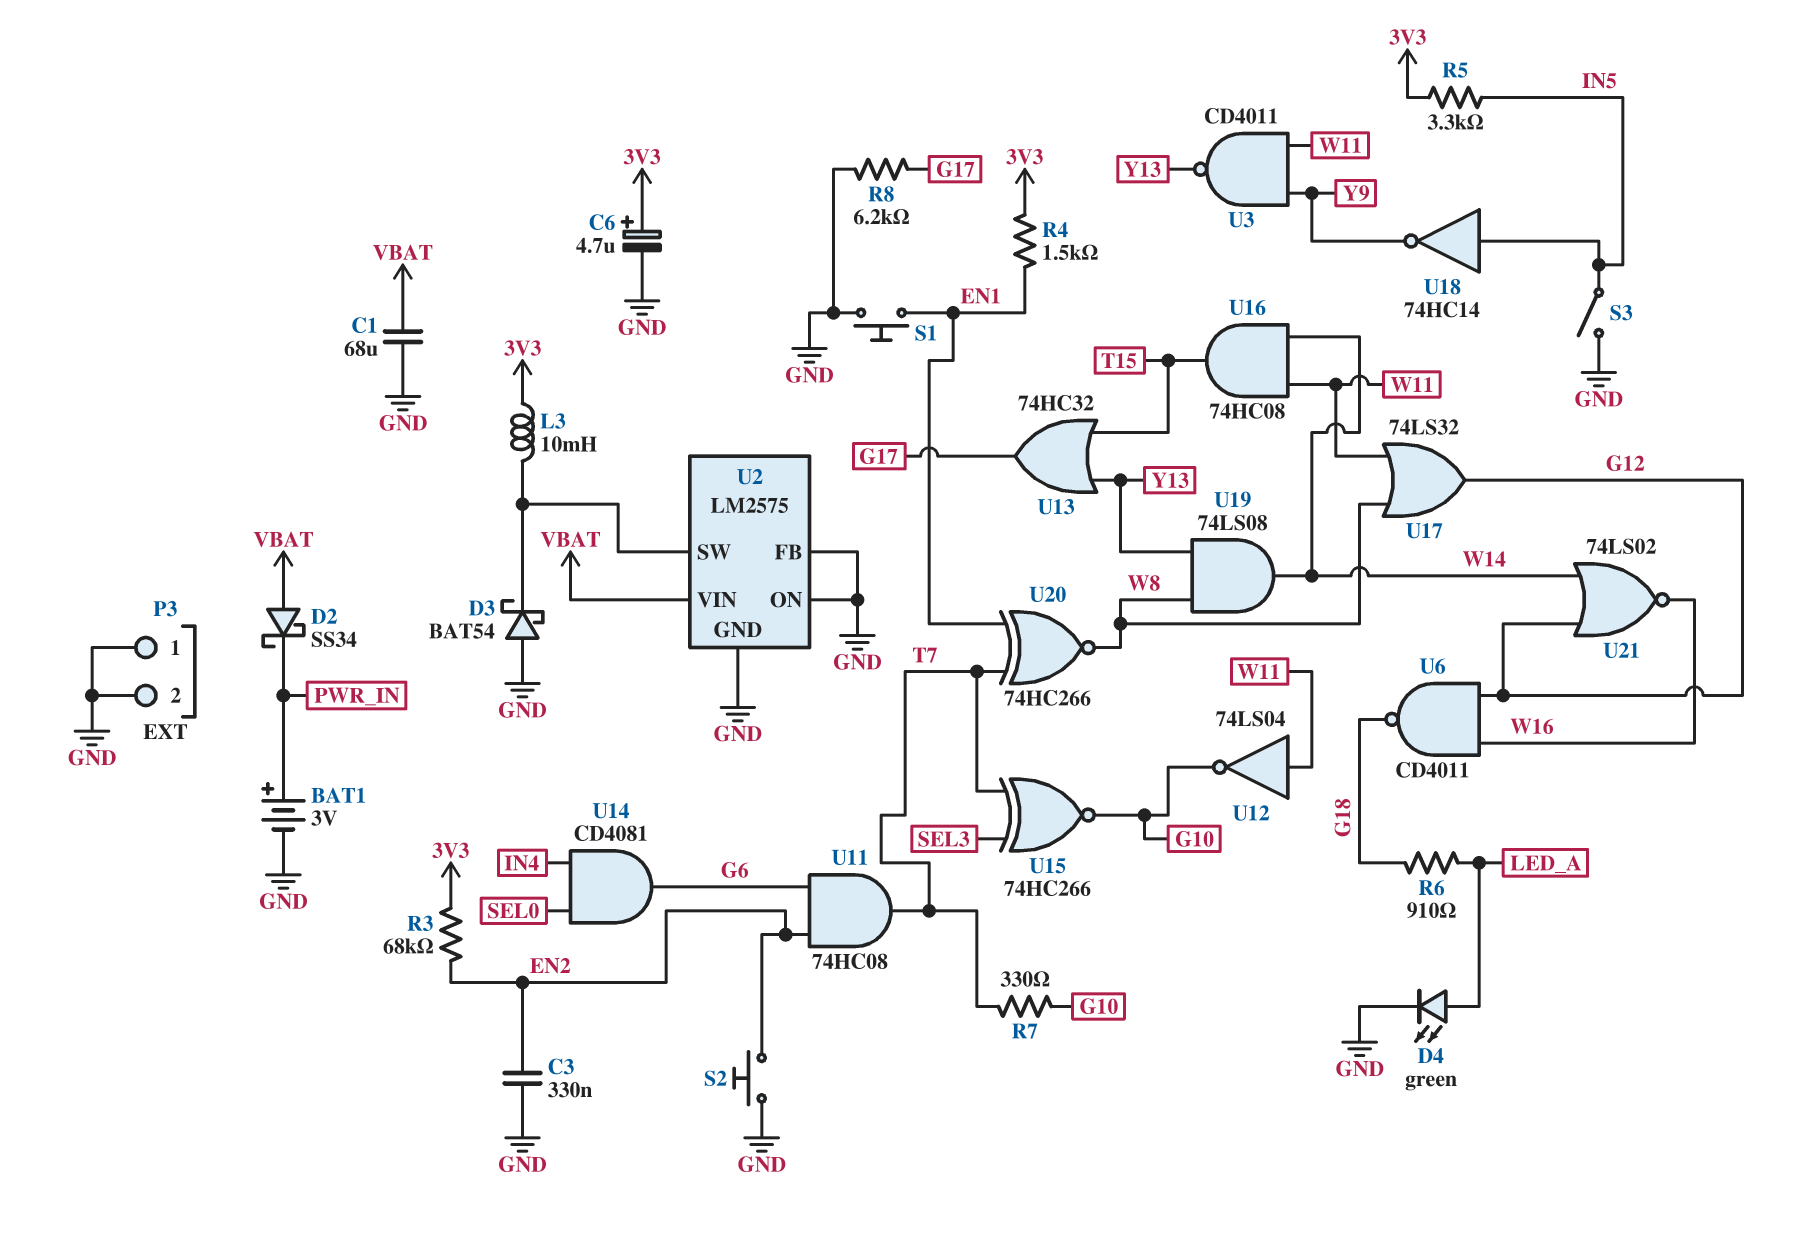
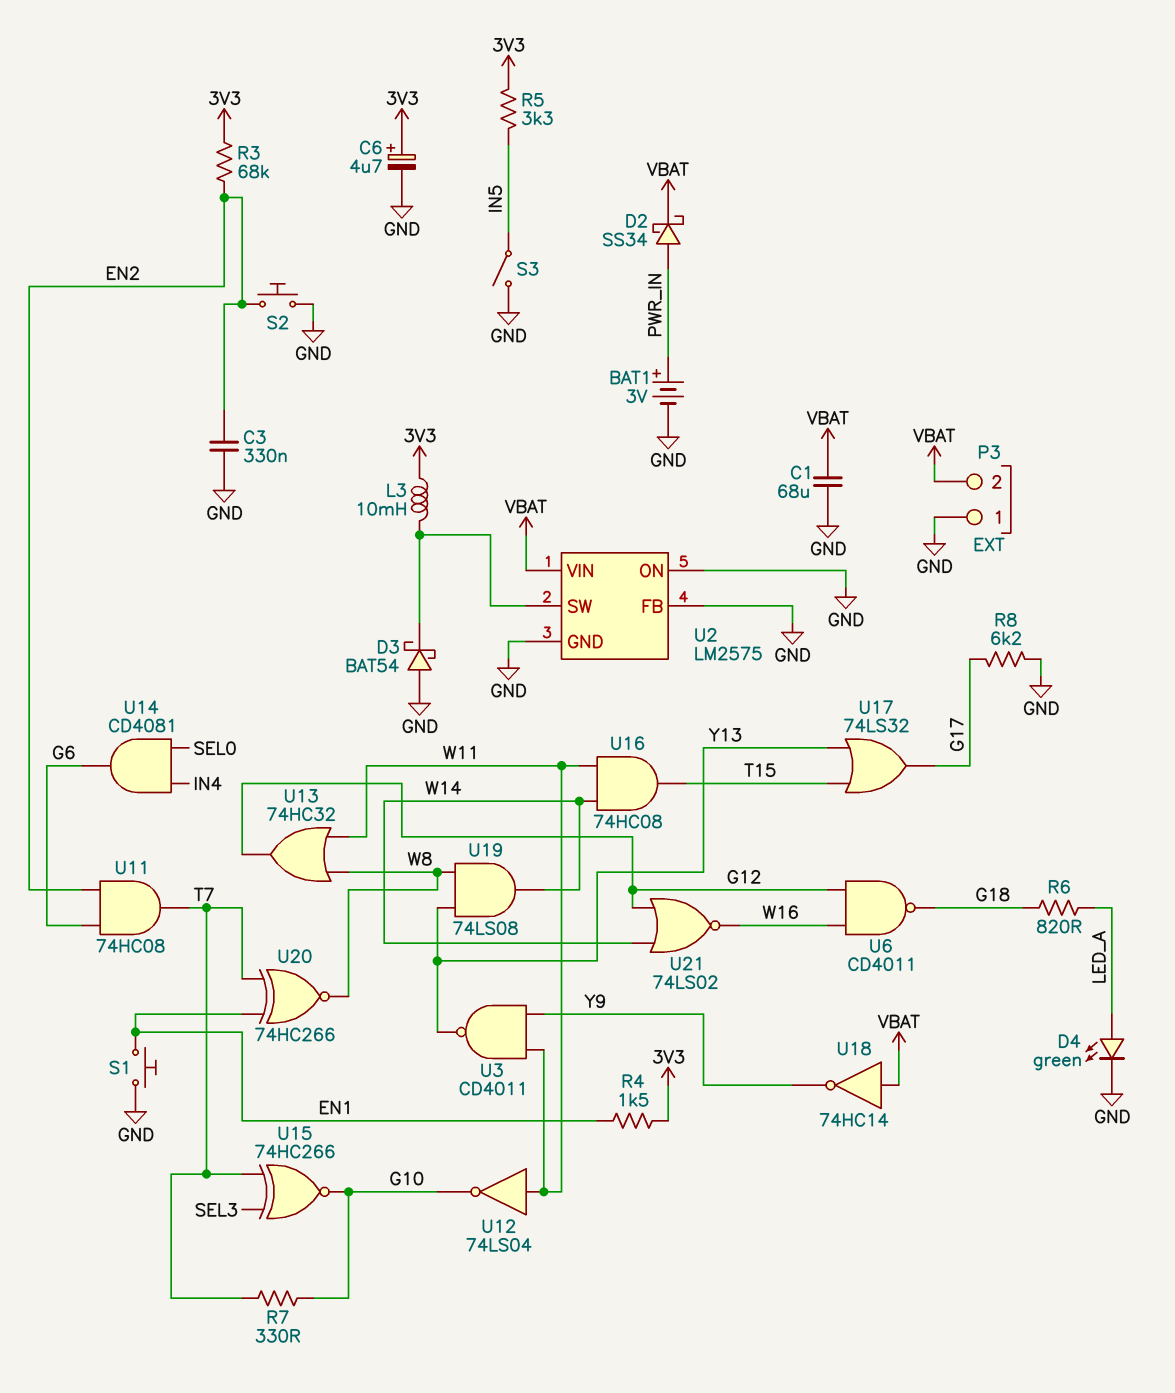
D2: schottky SS34 (A VBAT, K PWR_IN) -> schottky SS34 (A PWR_IN, K VBAT)
P3 pin 2: GND -> VBAT
R6: 910 (G18, LED_A) -> 820 (G18, LED_A)
U13: OR 74HC32 (in T15, in Y13, out G17) -> OR 74HC32 (in W8, in W11, out G12)
U17: OR 74LS32 (in W8, in W11, out G12) -> OR 74LS32 (in T15, in Y13, out G17)
U18: NOT 74HC14 (in IN5, out Y9) -> NOT 74HC14 (in VBAT, out Y9)

